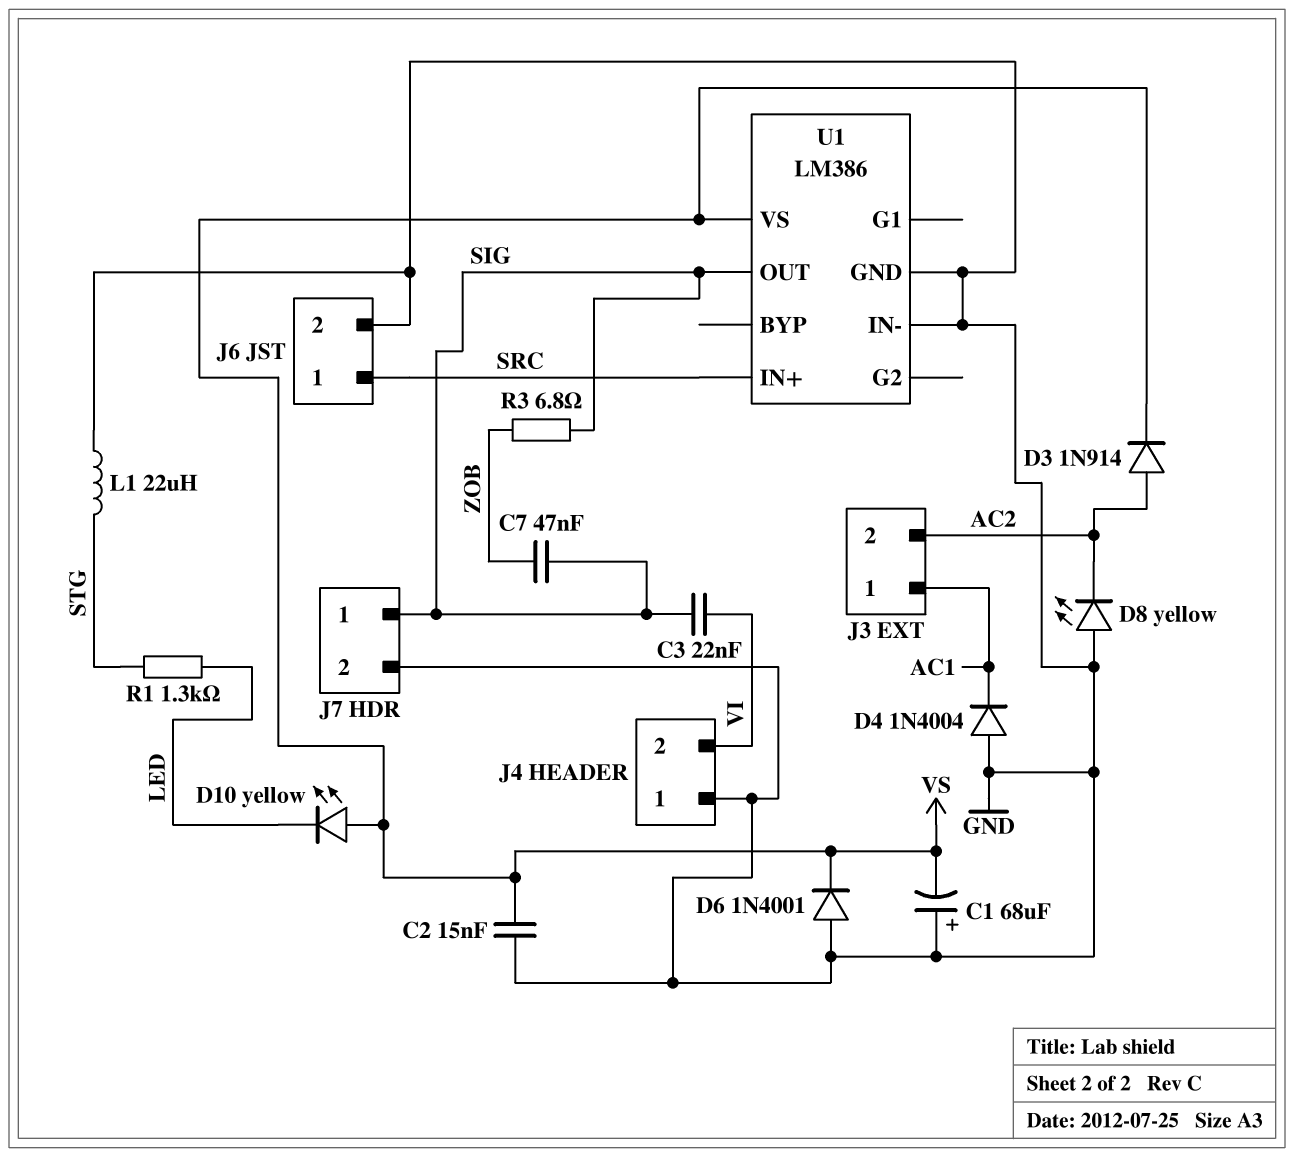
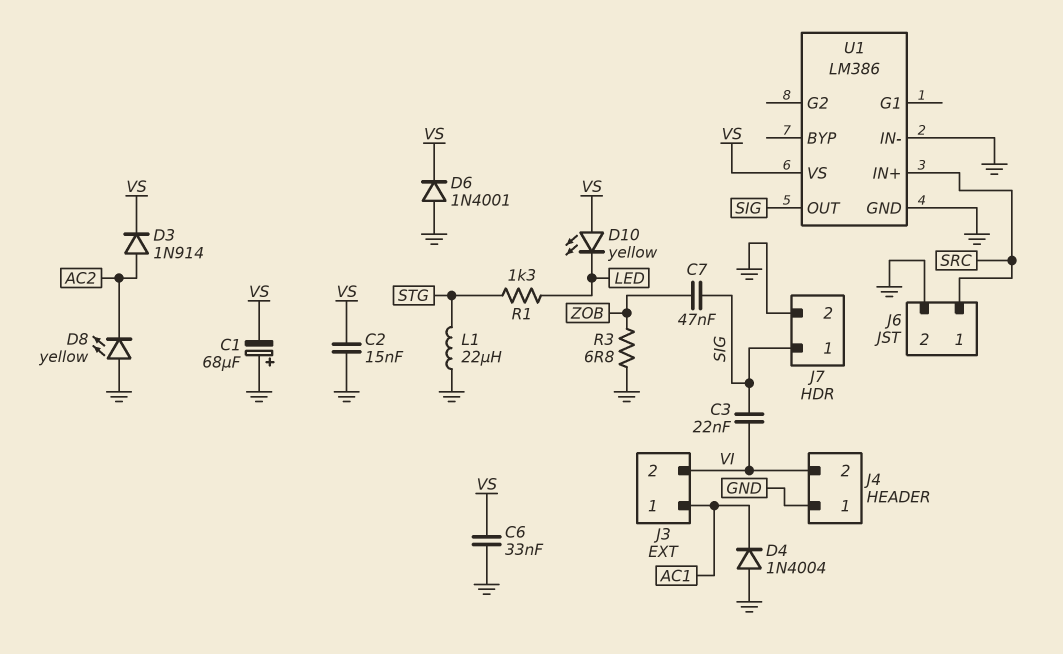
C6: none -> 33nF (GND, VS)
J3 pin 2: AC2 -> VI
R3: 6.8 (SIG, ZOB) -> 6.8 (GND, ZOB)

